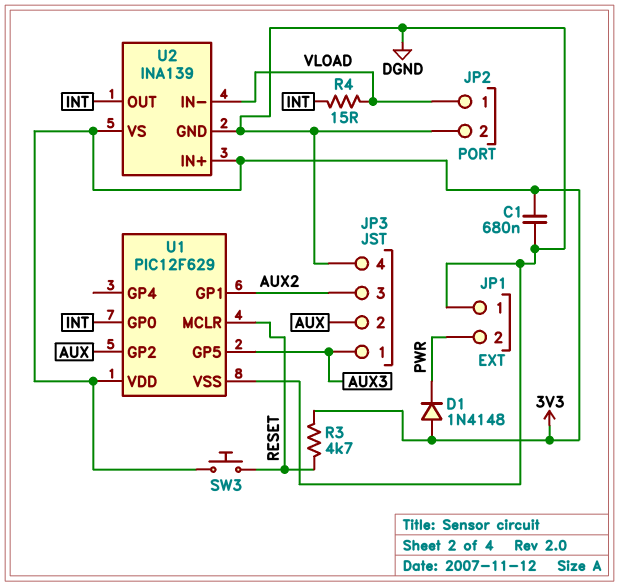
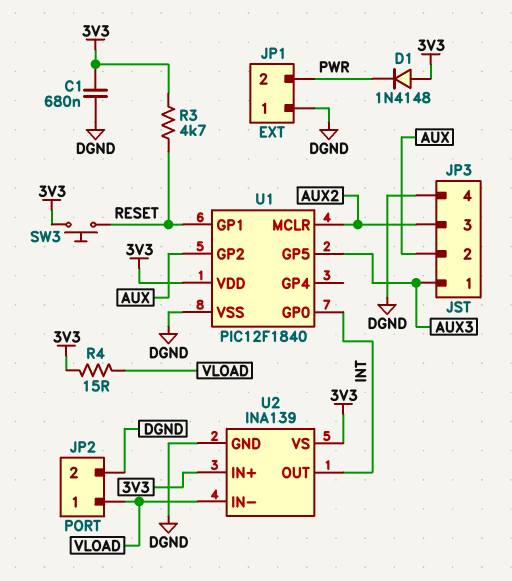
R4: 15 (INT, VLOAD) -> 15 (3V3, VLOAD)
U1: PIC12F629 -> PIC12F1840
U1 pin GP1: AUX2 -> RESET
U1 pin MCLR: RESET -> AUX2

